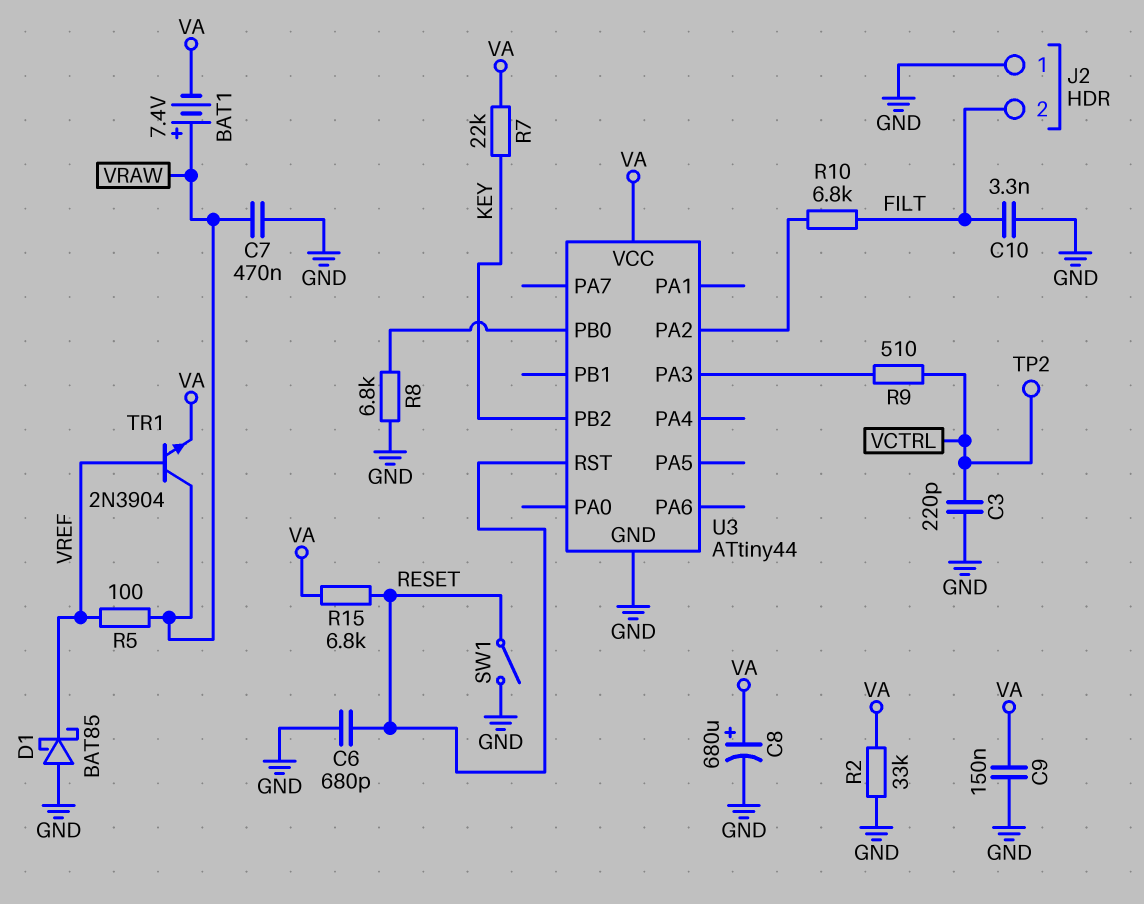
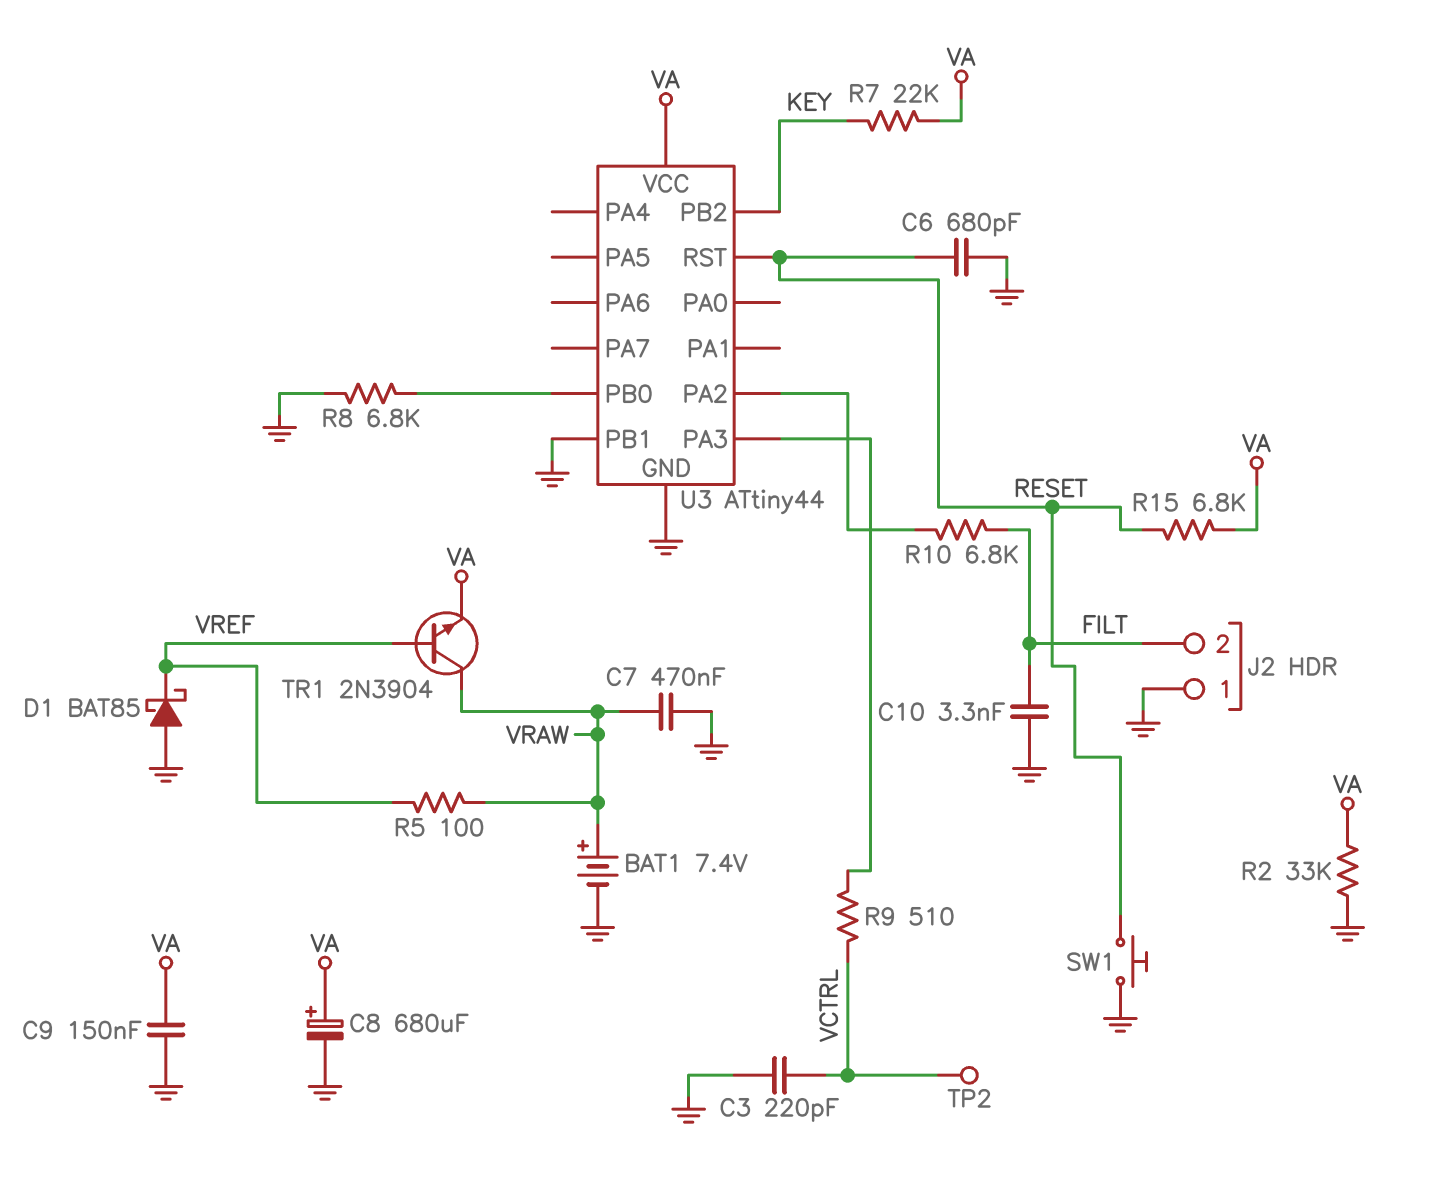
BAT1: 7.4V (plus VRAW, minus VA) -> 7.4V (plus VRAW, minus GND)
SW1: switch (GND, RESET) -> button (GND, RESET)
U3 pin PB1: none -> GND

